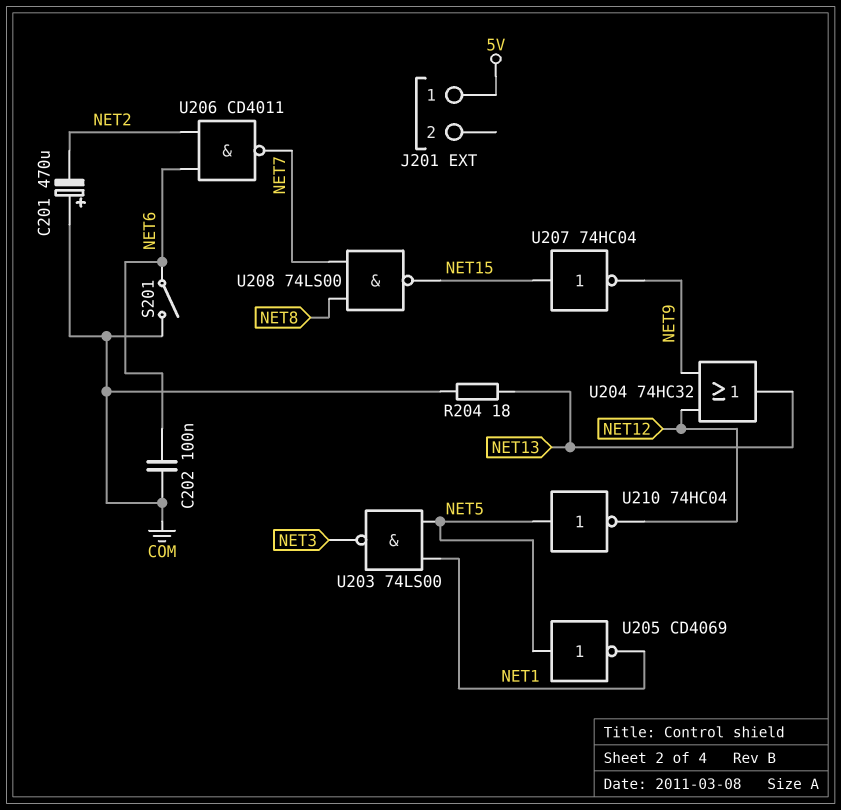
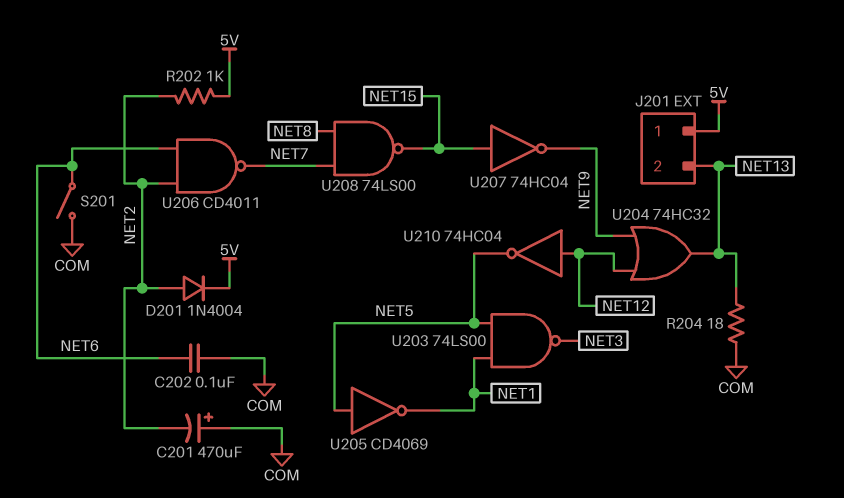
D201: none -> diode 1N4004 (A NET2, K 5V)
J201 pin 2: none -> NET13
R202: none -> 1k (5V, NET2)
U210: NOT 74HC04 (in NET5, out NET12) -> NOT 74HC04 (in NET12, out NET5)

